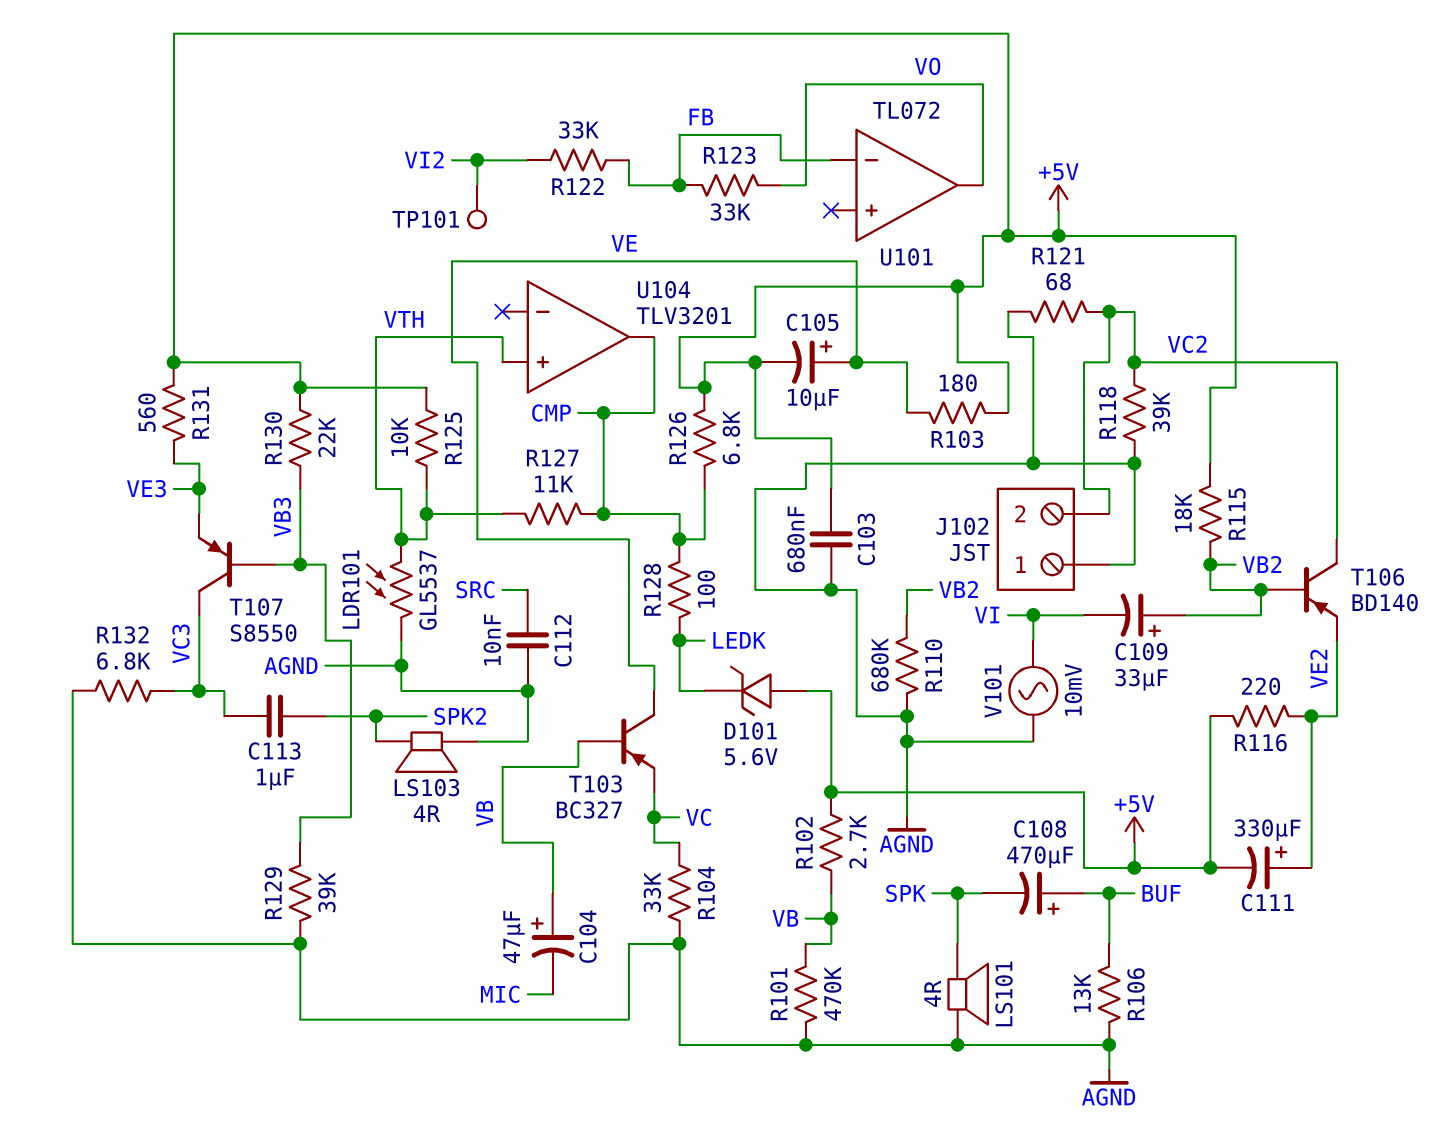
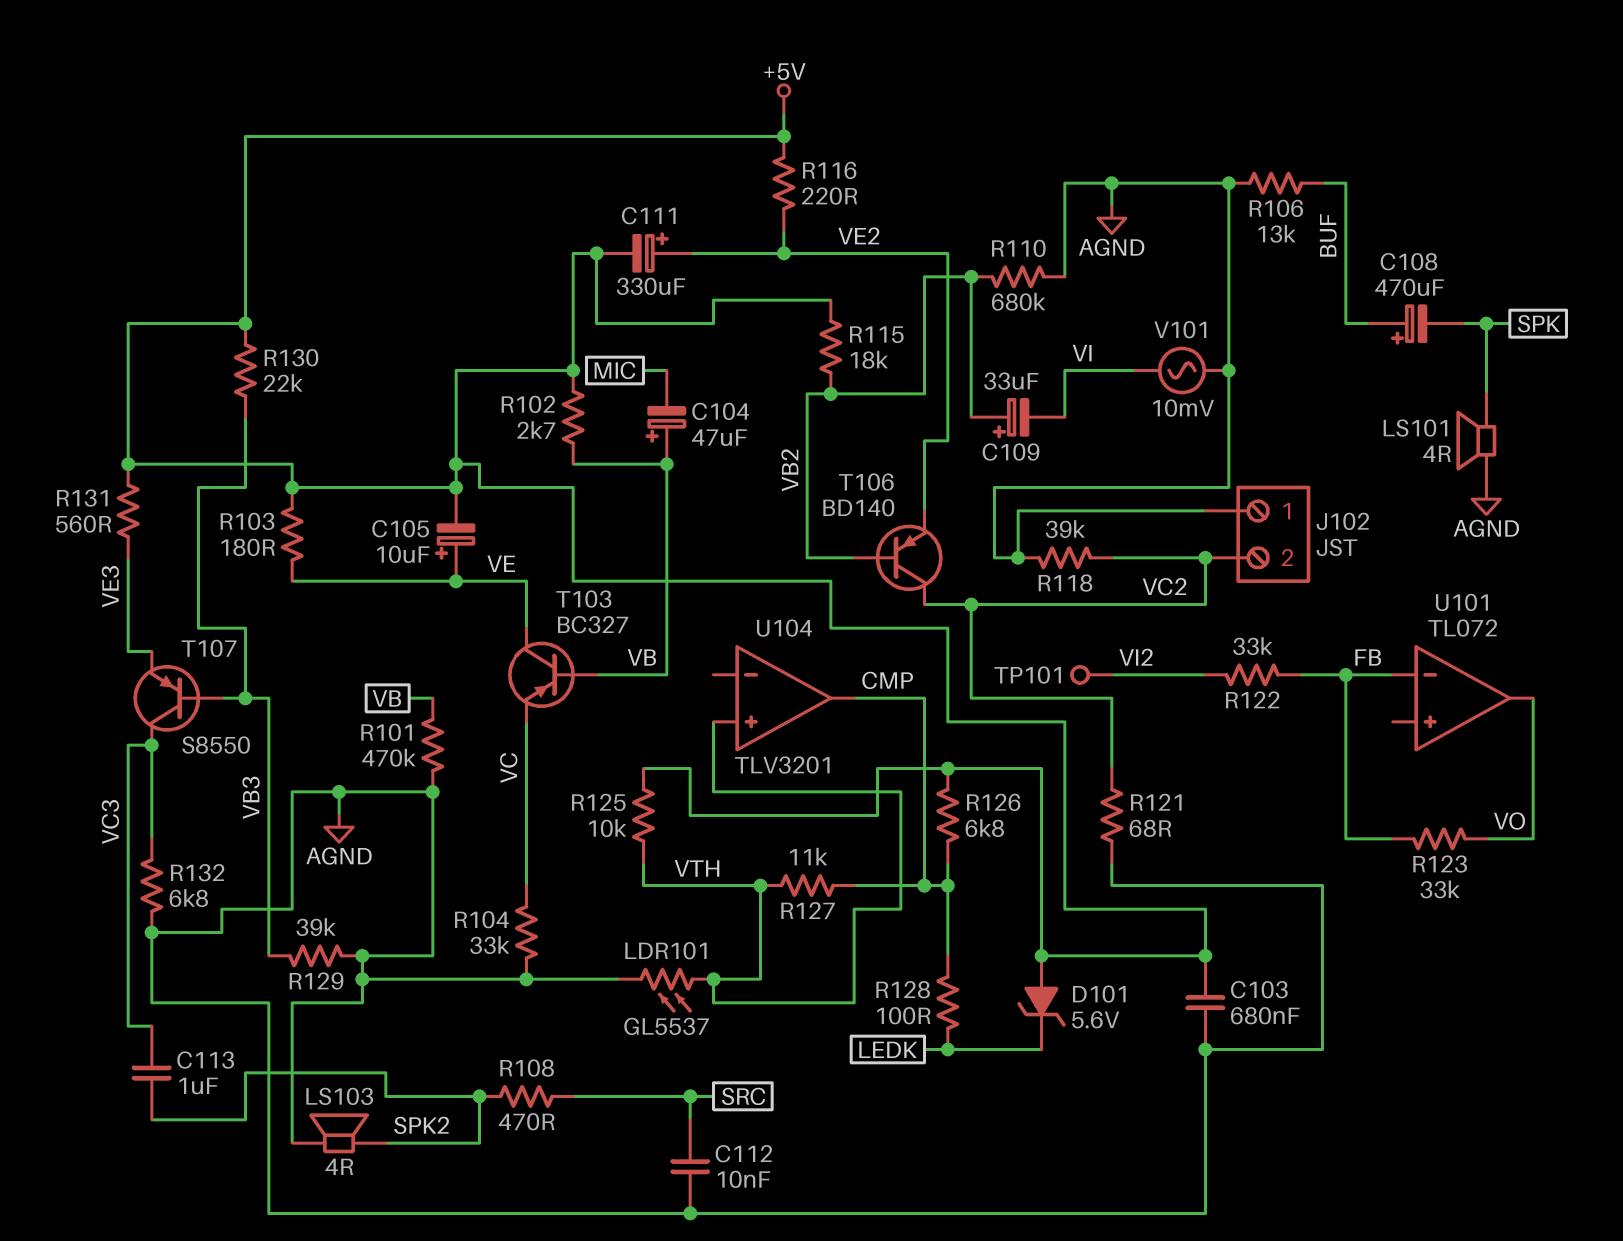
R108: none -> 470 (SPK2, SRC)

